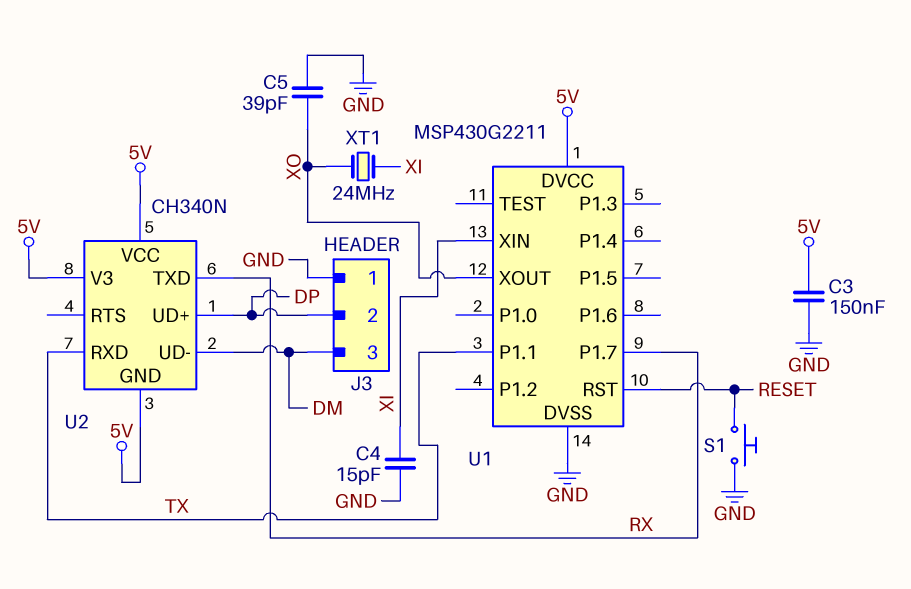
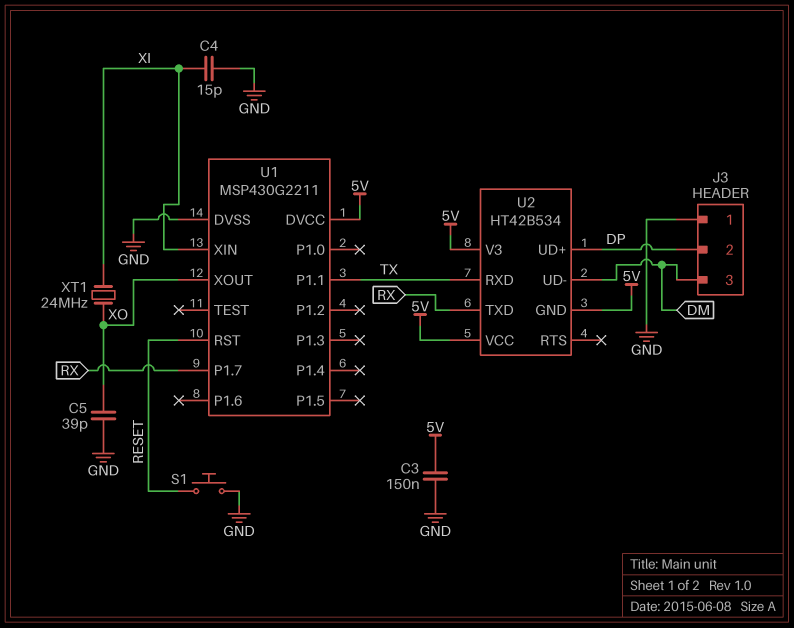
U2: CH340N -> HT42B534

